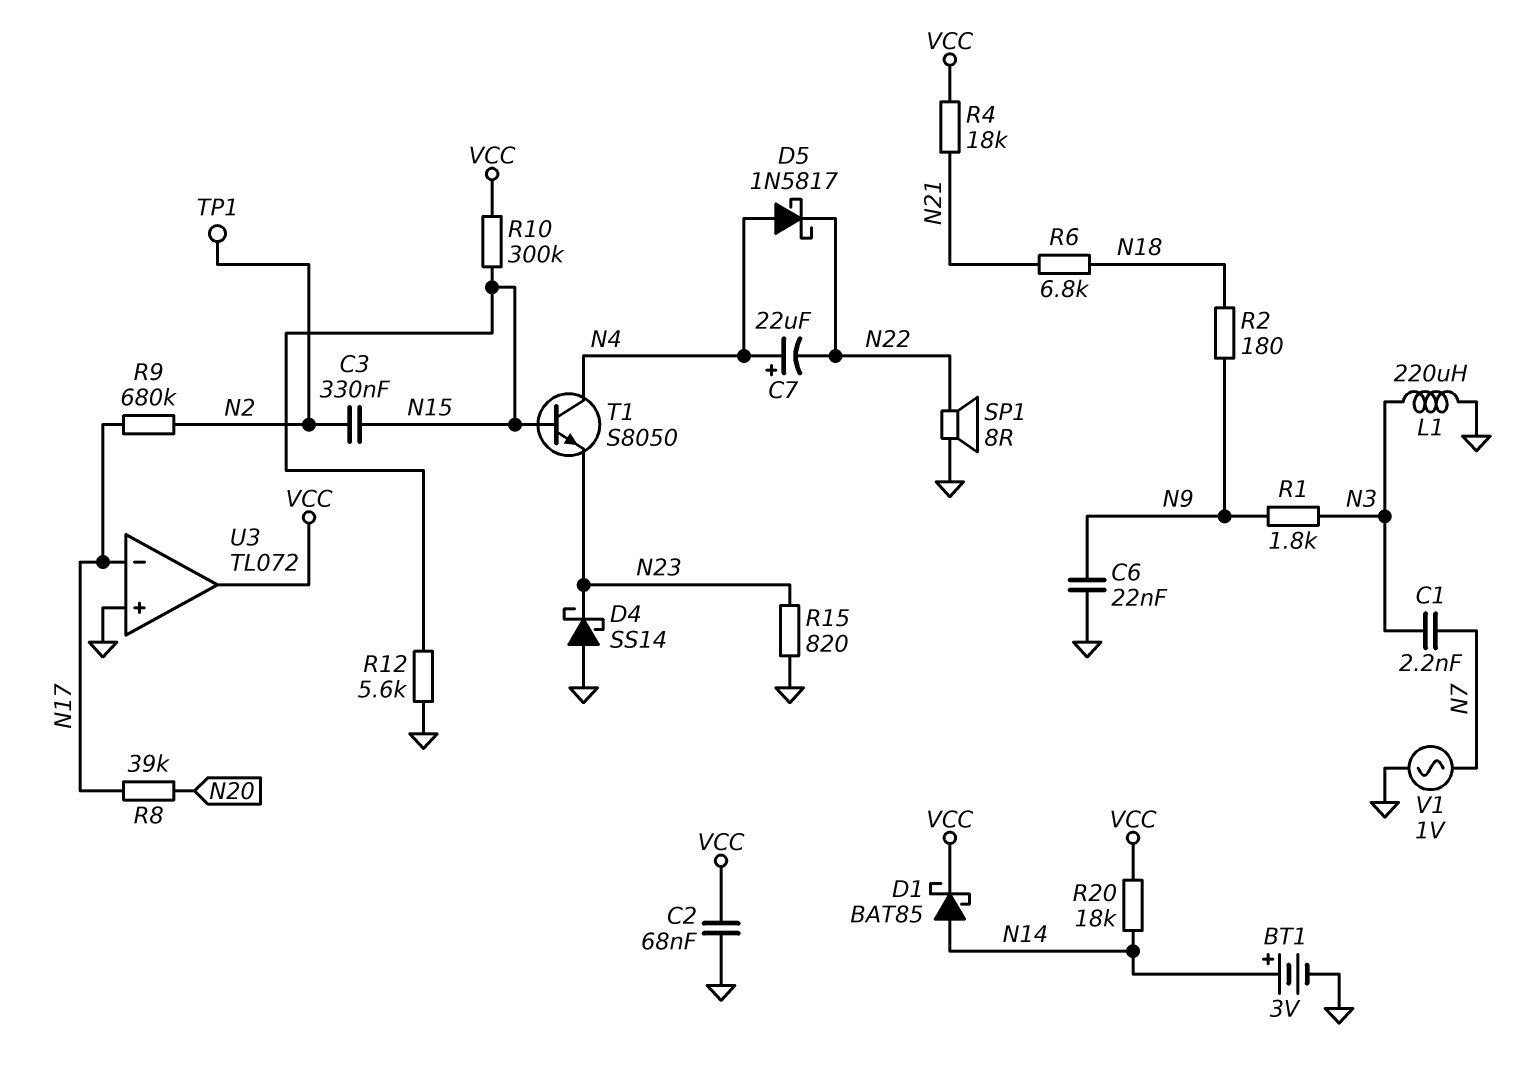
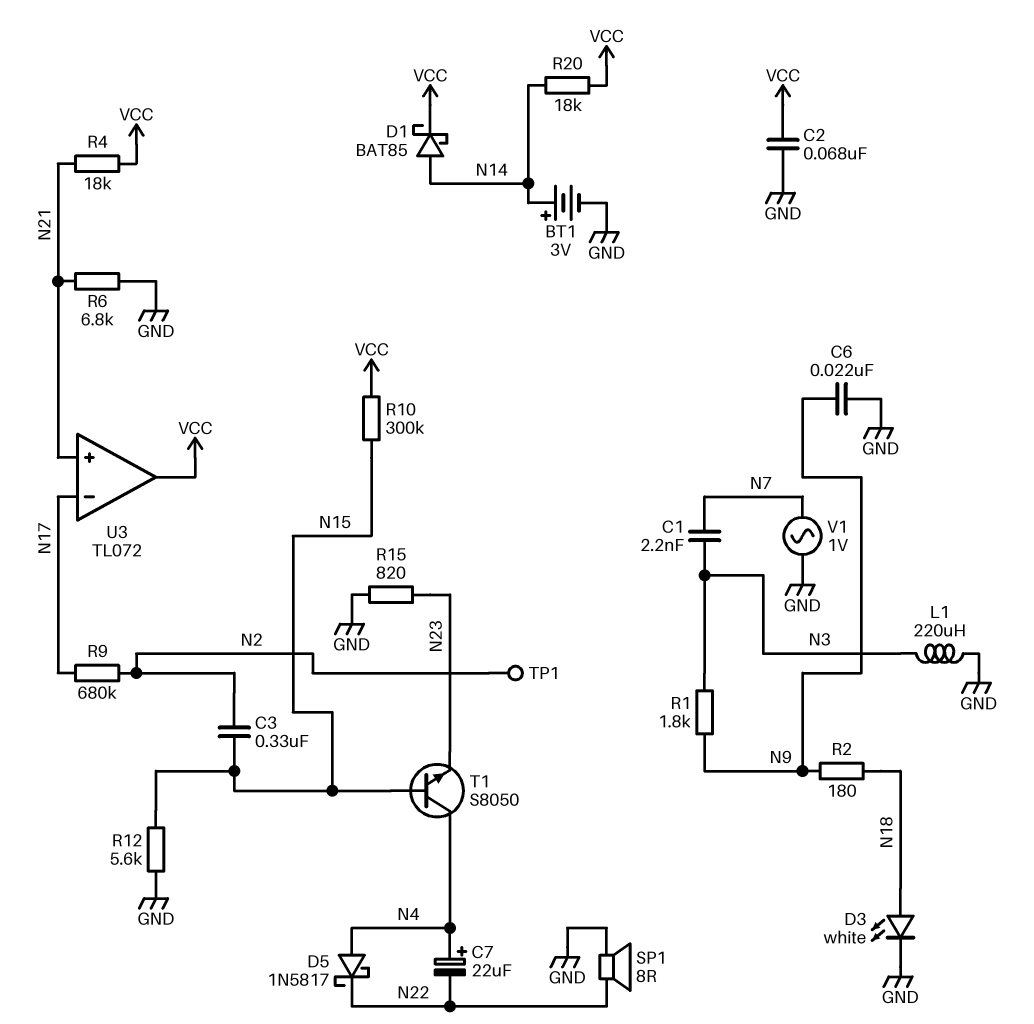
D3: none -> LED white (A N18, K GND)
D4: schottky SS14 (A GND, K N23) -> none
R6: 6.8k (N18, N21) -> 6.8k (GND, N21)
R8: 39k (N17, N20) -> none
U3 pin in+: GND -> N21

